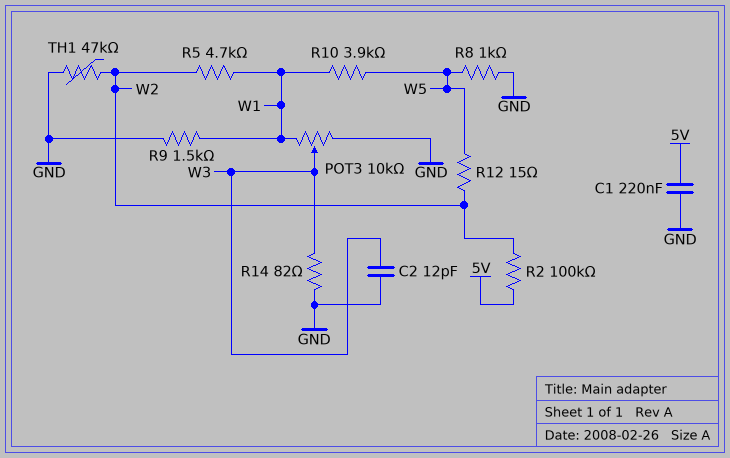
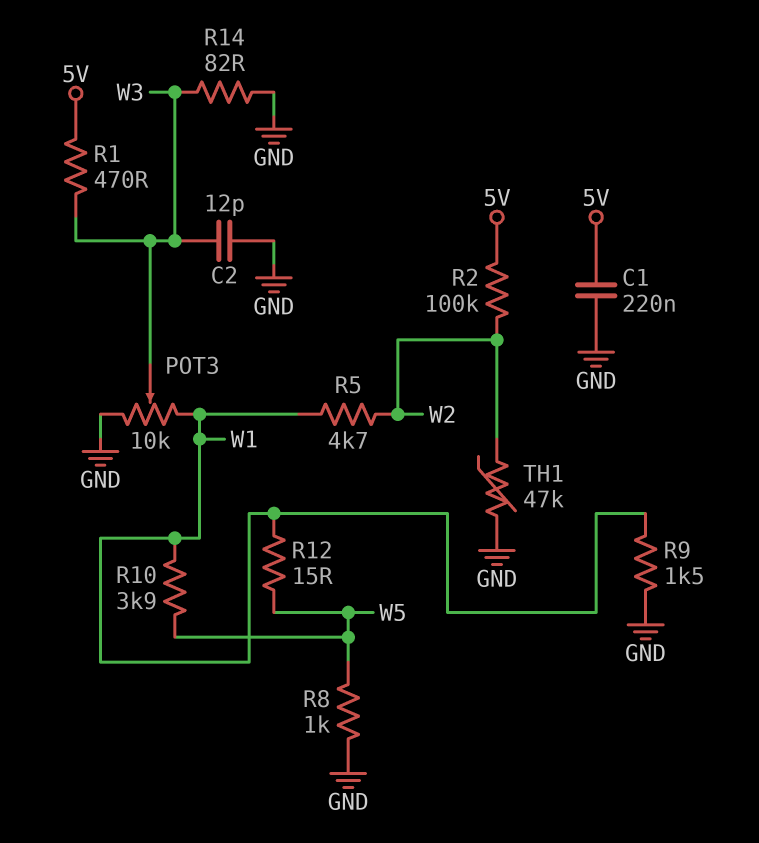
R1: none -> 470 (5V, W3)
R12: 15 (W2, W5) -> 15 (W1, W5)

